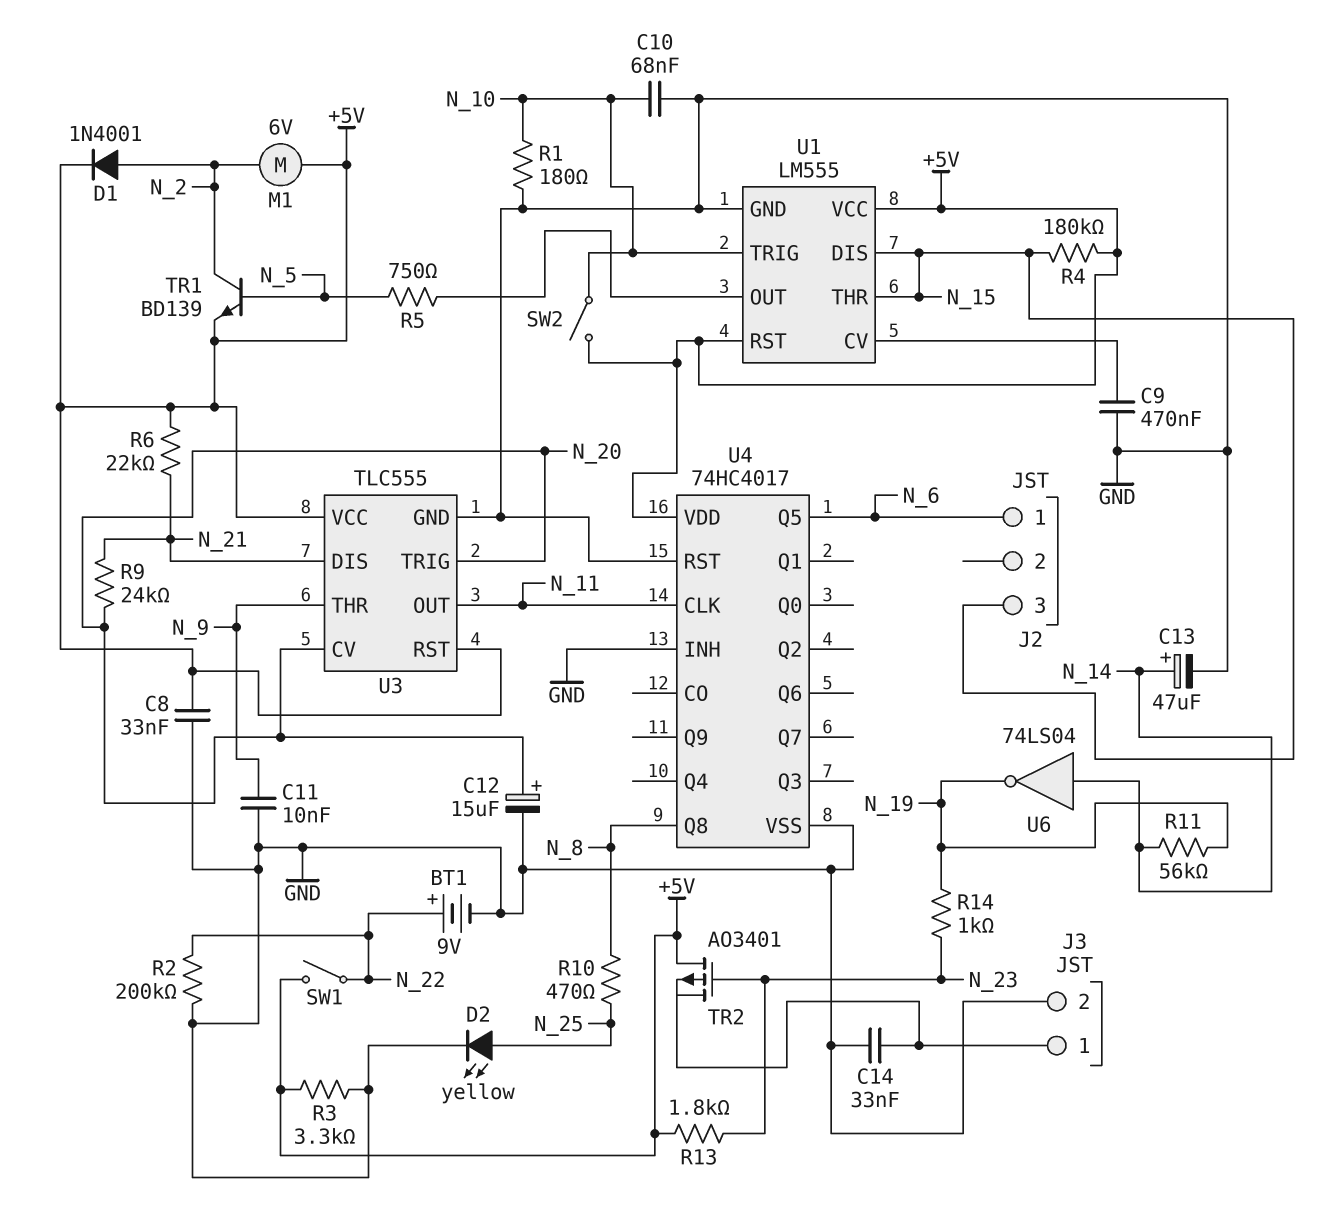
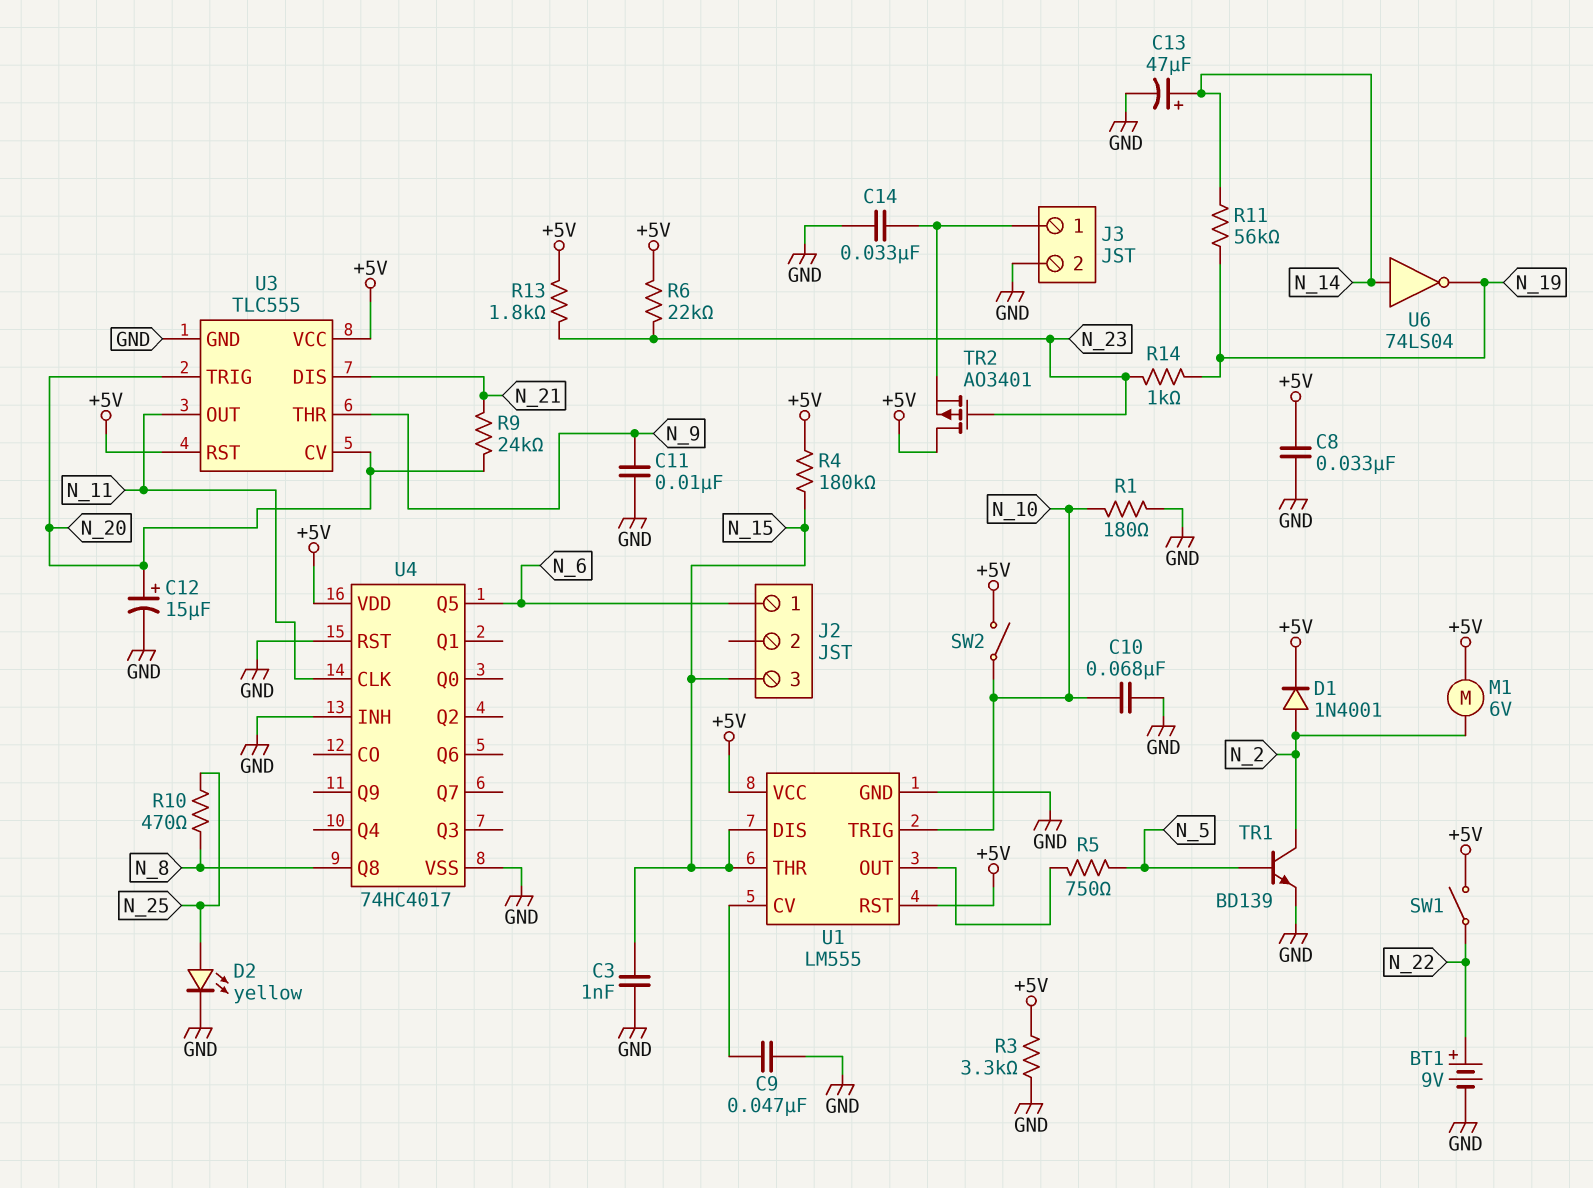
C3: none -> 1nF (GND, N_15)
C9: 470nF (GND, U1/CV) -> 47nF (GND, U1/CV)
R2: 200k (GND, N_22) -> none
R6: 22k (+5V, N_21) -> 22k (+5V, N_23)
TR1: NPN BD139 (B N_5, C N_2, E +5V) -> NPN BD139 (B N_5, C N_2, E GND)

